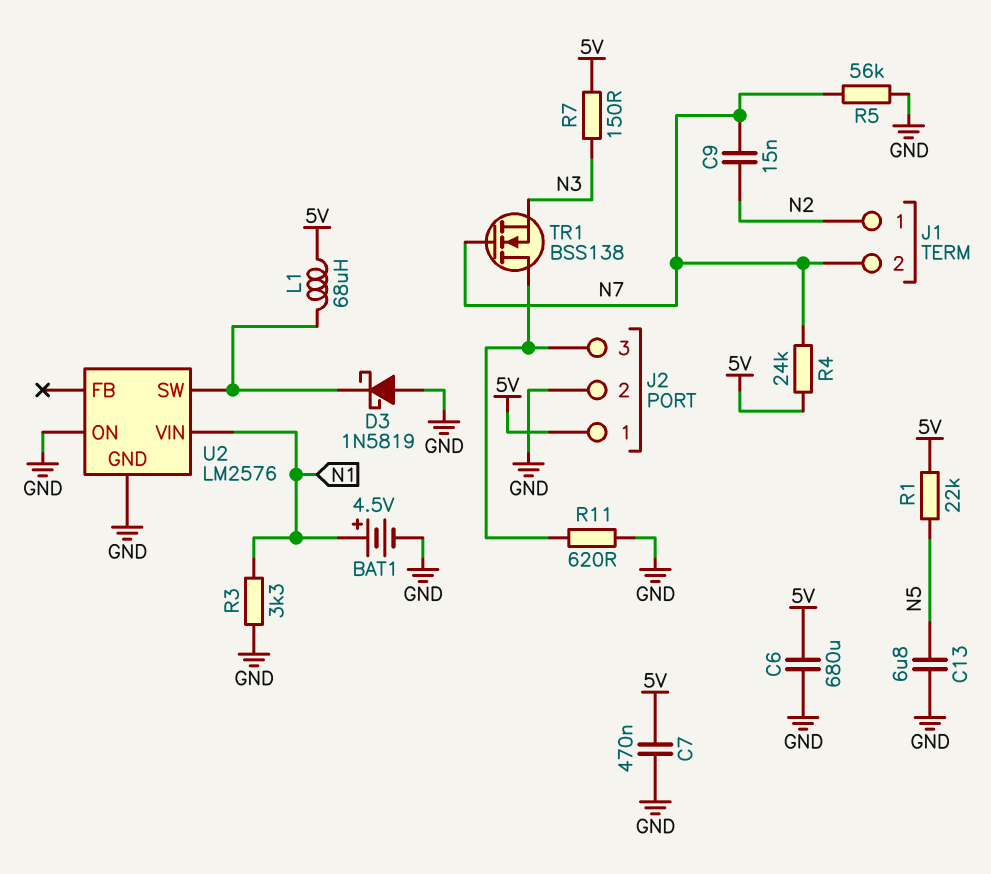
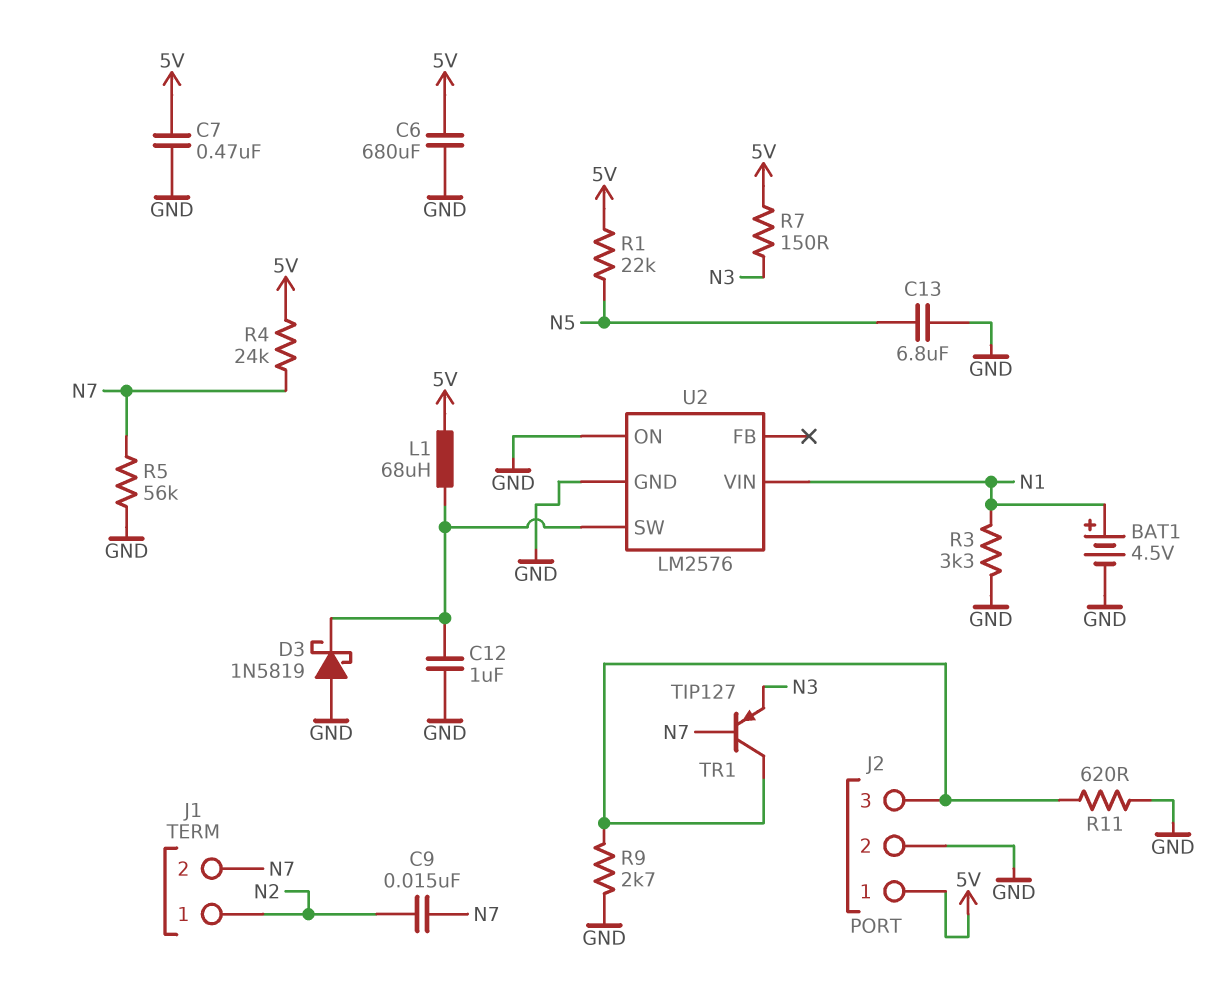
C12: none -> 1uF (GND, U2/SW)
R9: none -> 2.7k (GND, J2/3)
TR1: NMOS BSS138 (G N7, D J2/3, S N3) -> PNP TIP127 (B N7, C J2/3, E N3)

